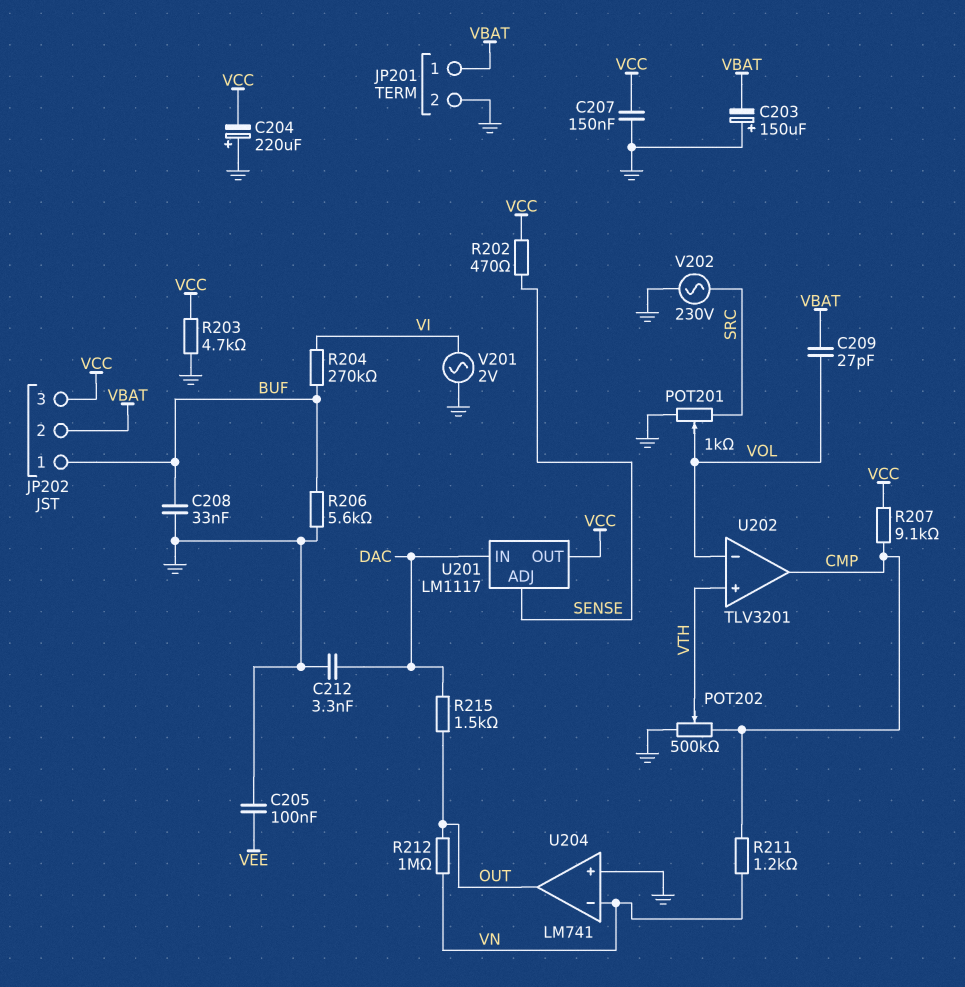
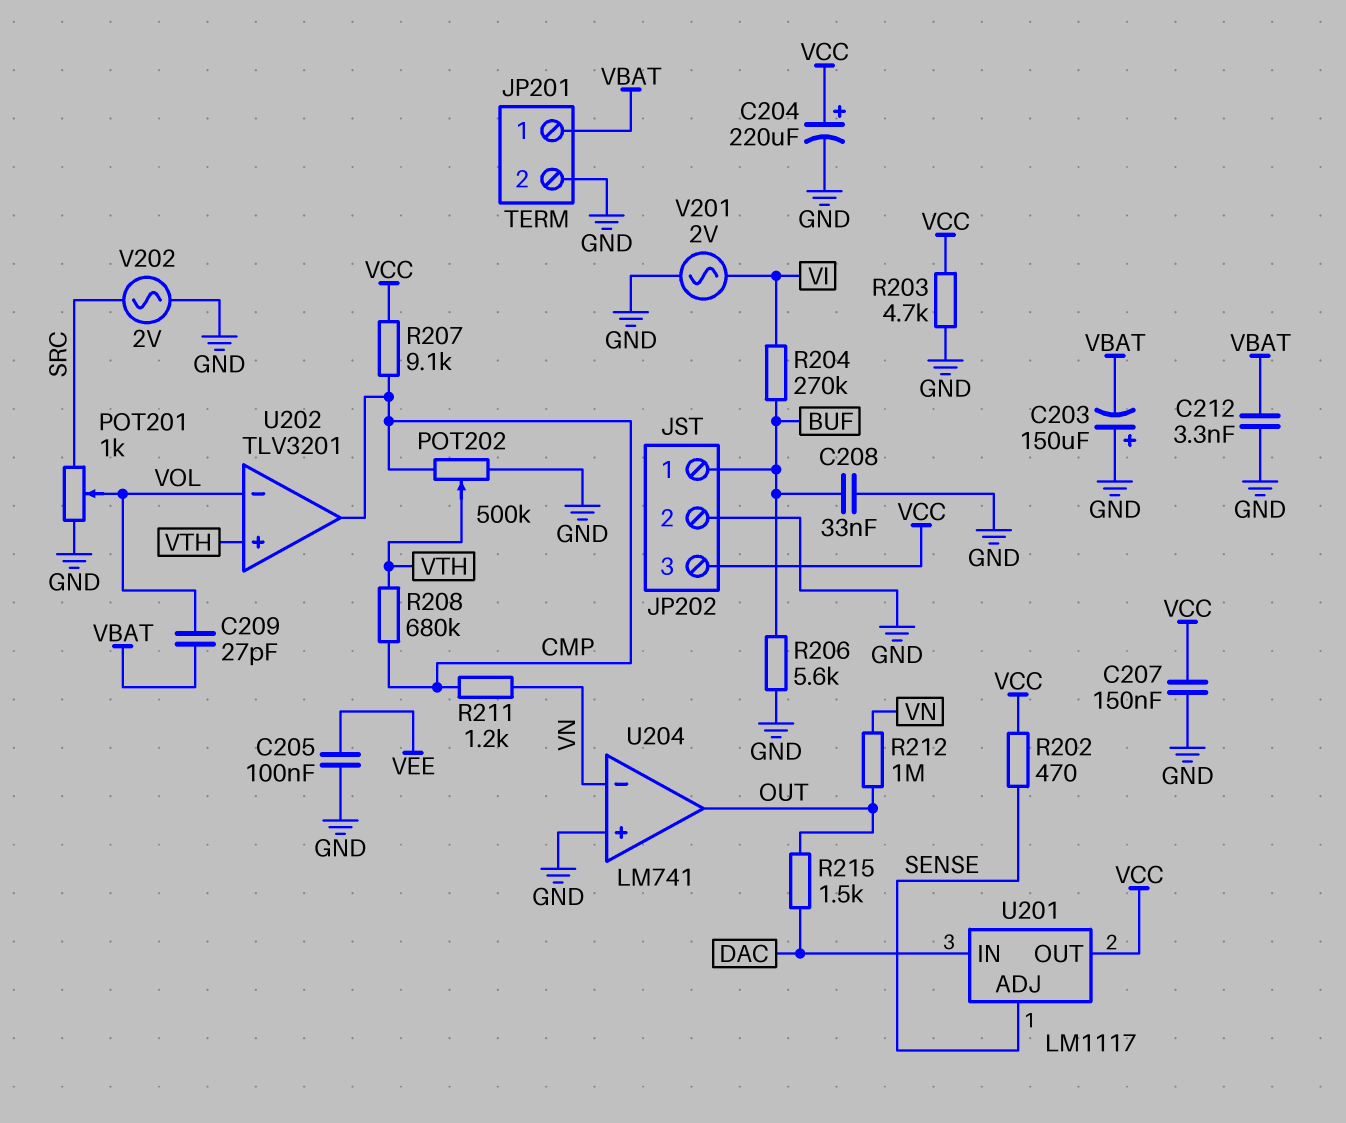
C204: 220uF (plus GND, minus VCC) -> 220uF (plus VCC, minus GND)
C212: 3.3nF (DAC, GND) -> 3.3nF (GND, VBAT)
JP202 pin 2: VBAT -> GND
R208: none -> 680k (CMP, VTH)
V202: AC 230V (GND, SRC) -> AC 2V (GND, SRC)

